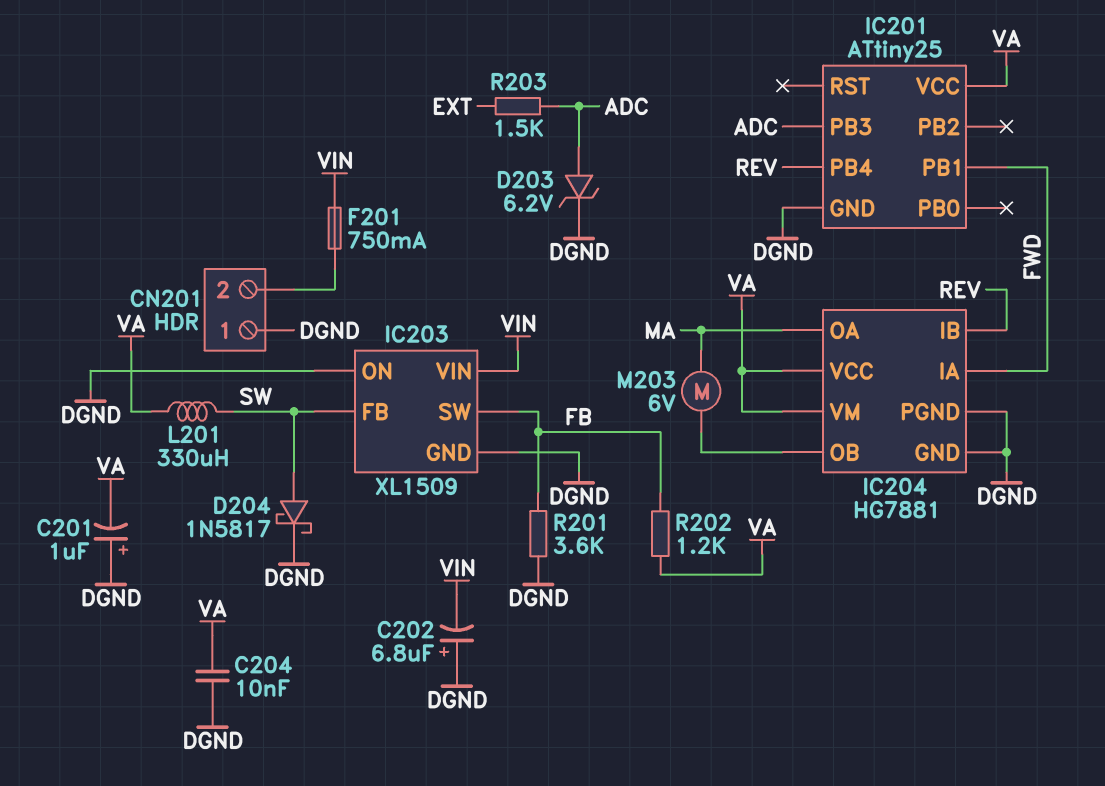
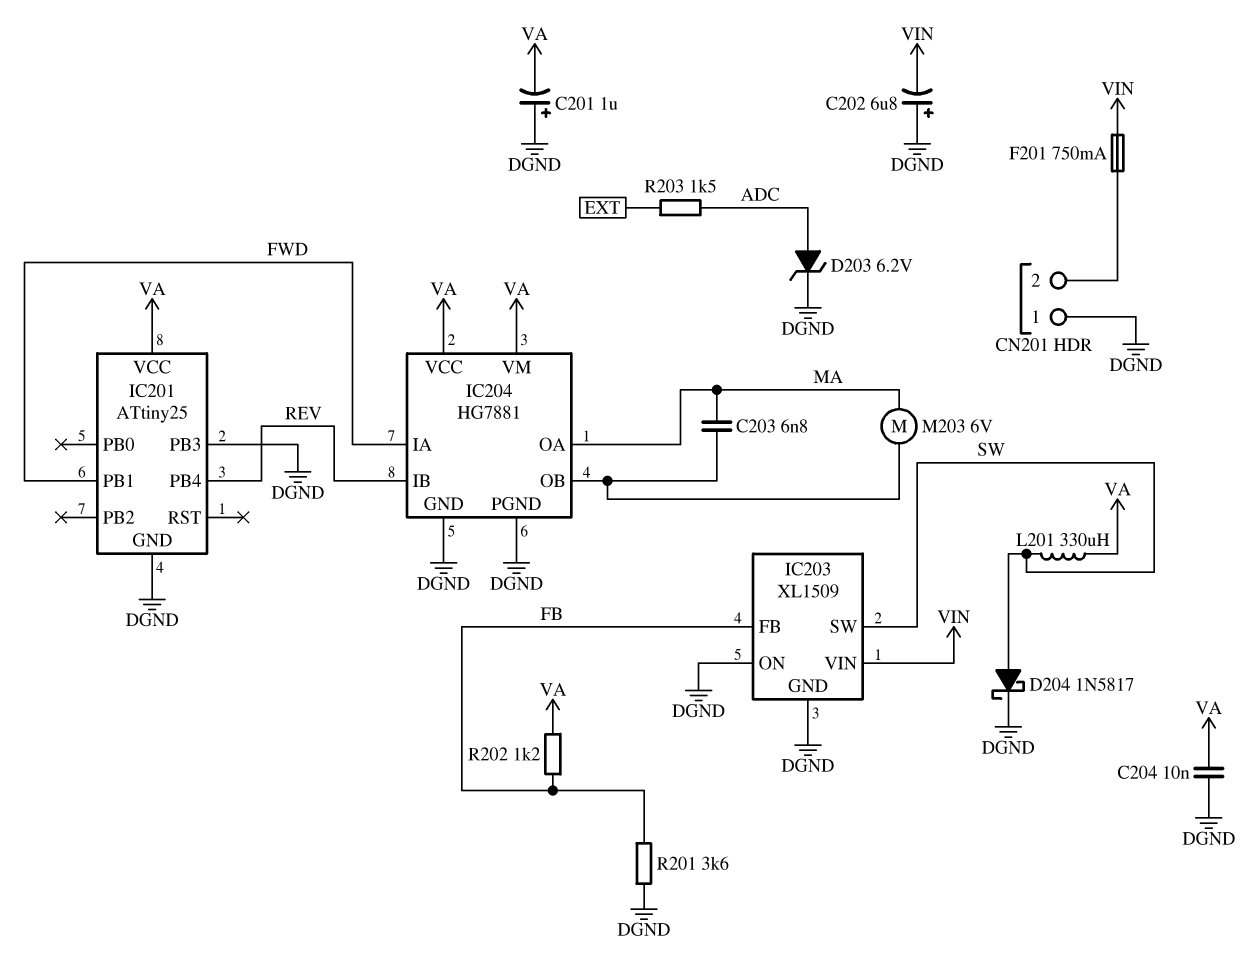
C203: none -> 6.8nF (IC204/OB, MA)
IC201 pin PB3: ADC -> DGND
IC203 pin FB: SW -> FB
IC203 pin SW: FB -> SW

